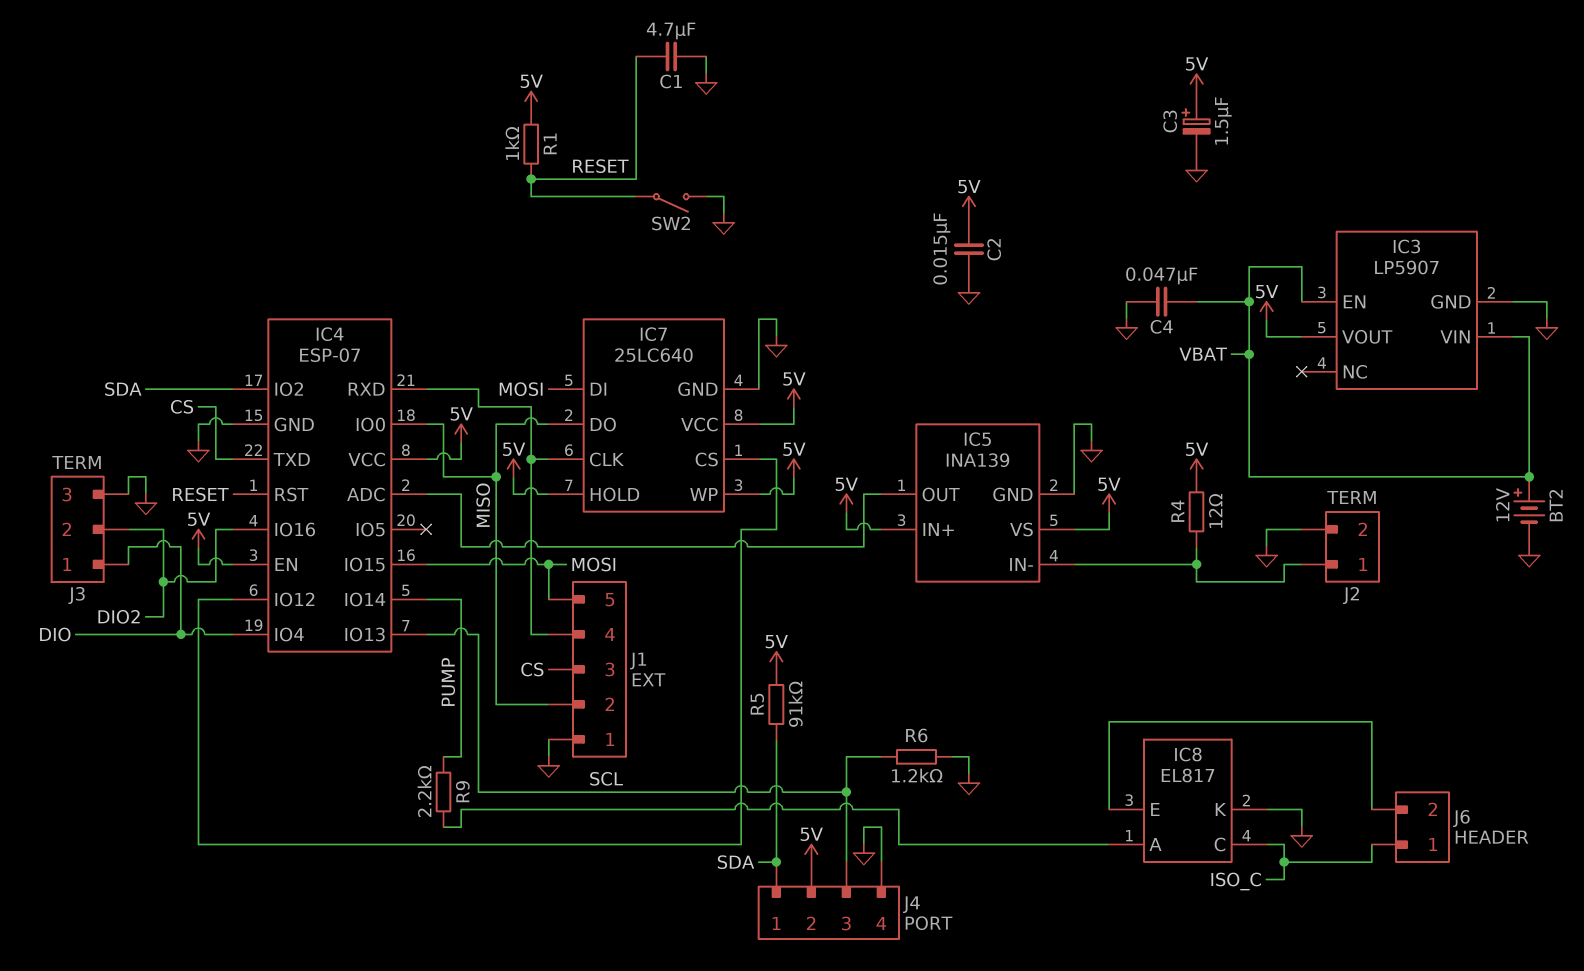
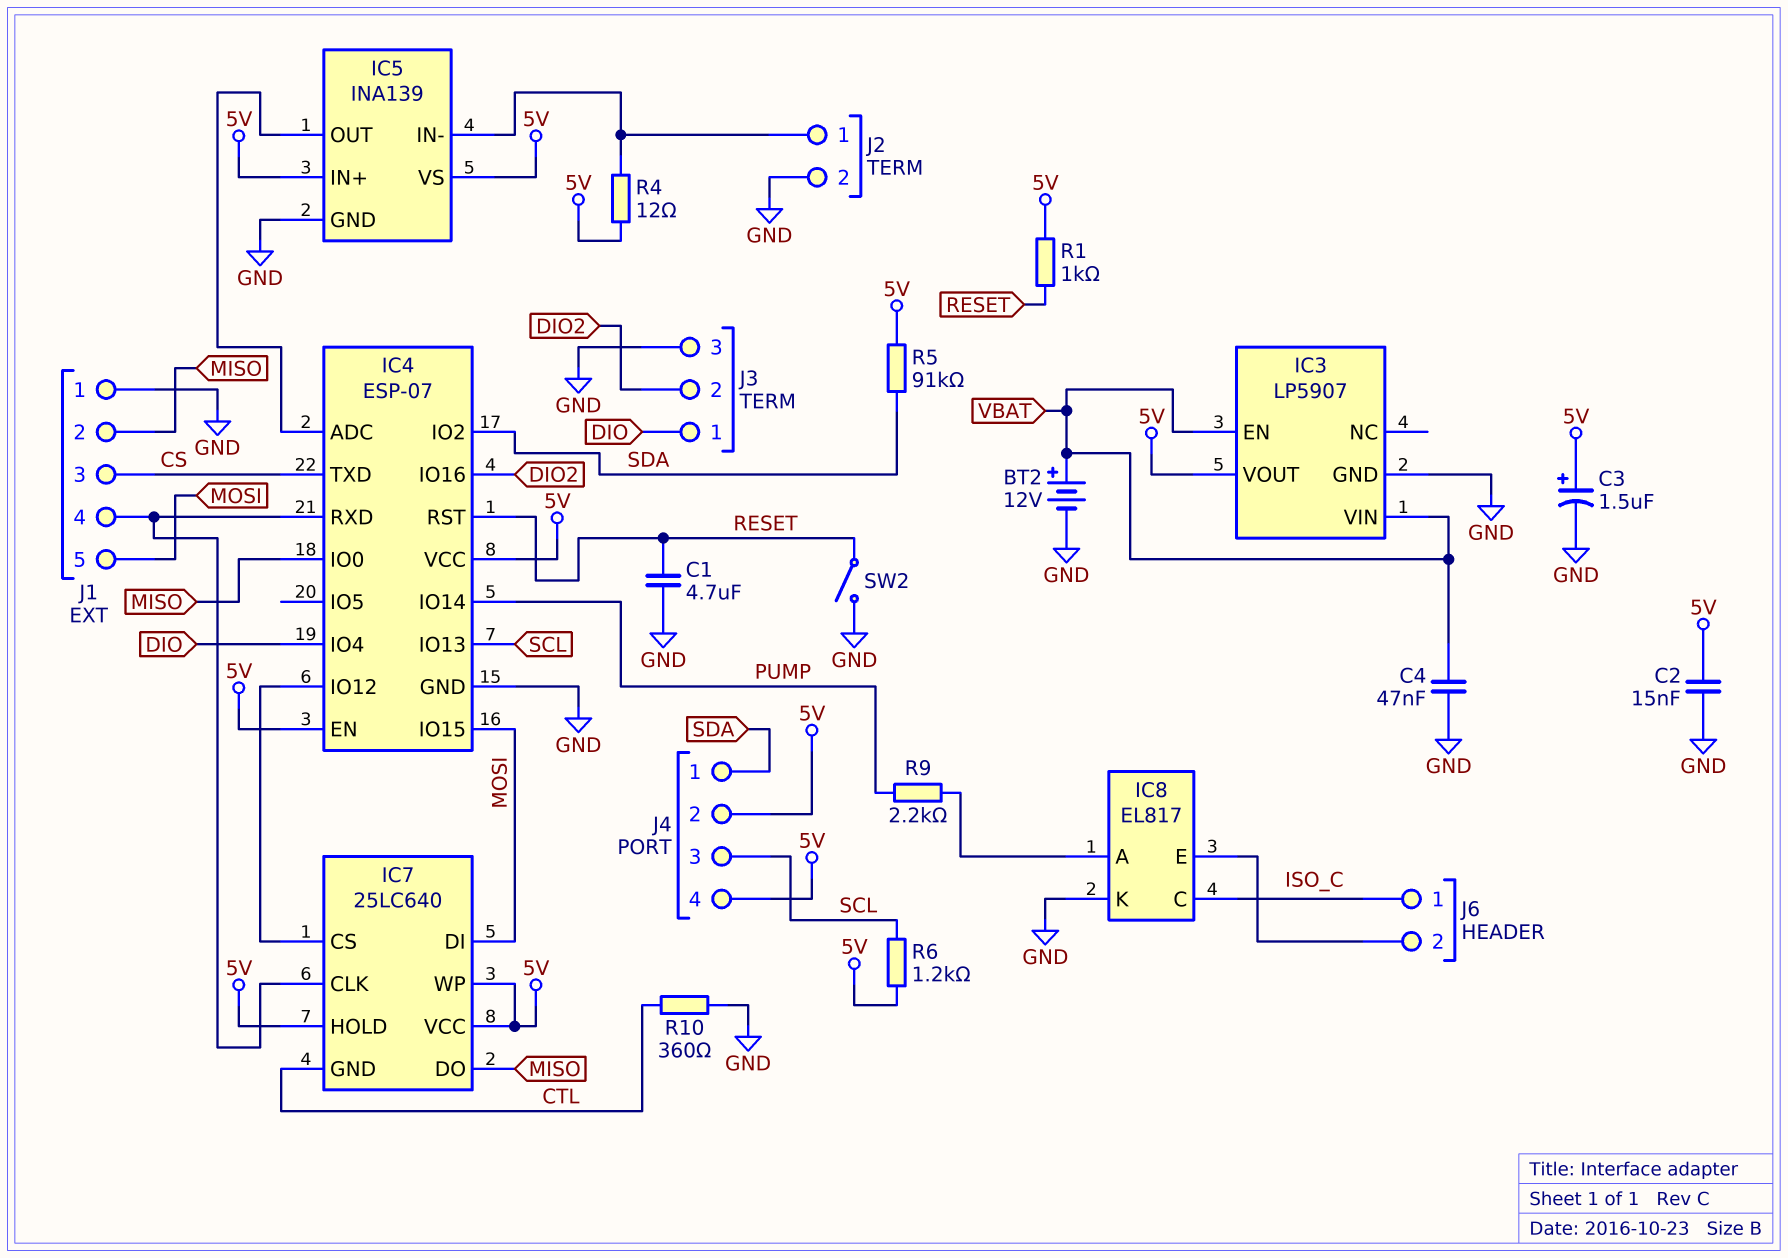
IC7 pin GND: GND -> CTL
J4 pin 4: GND -> 5V
R6: 1.2k (GND, SCL) -> 1.2k (5V, SCL)
R10: none -> 360 (CTL, GND)

